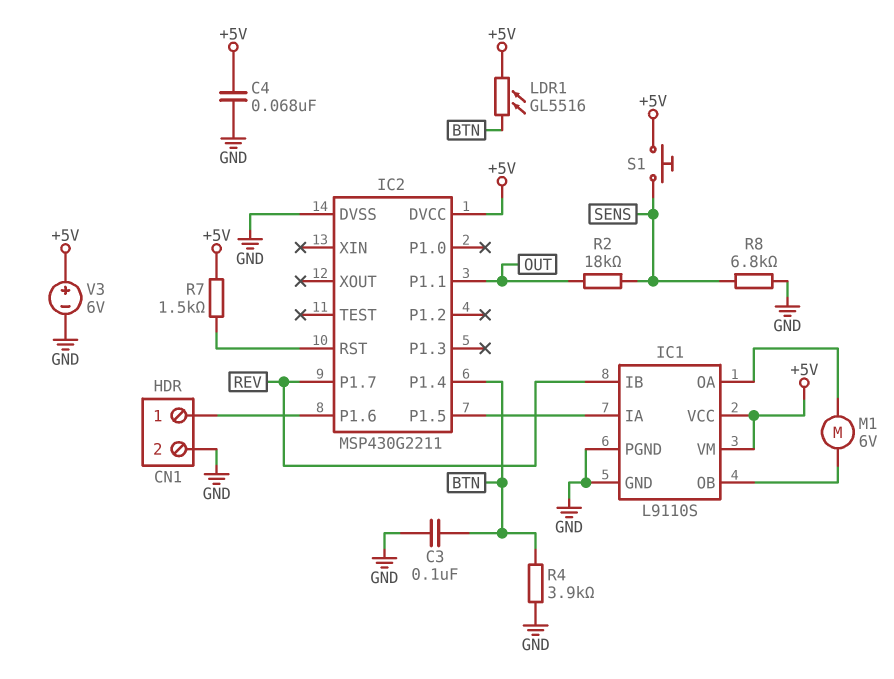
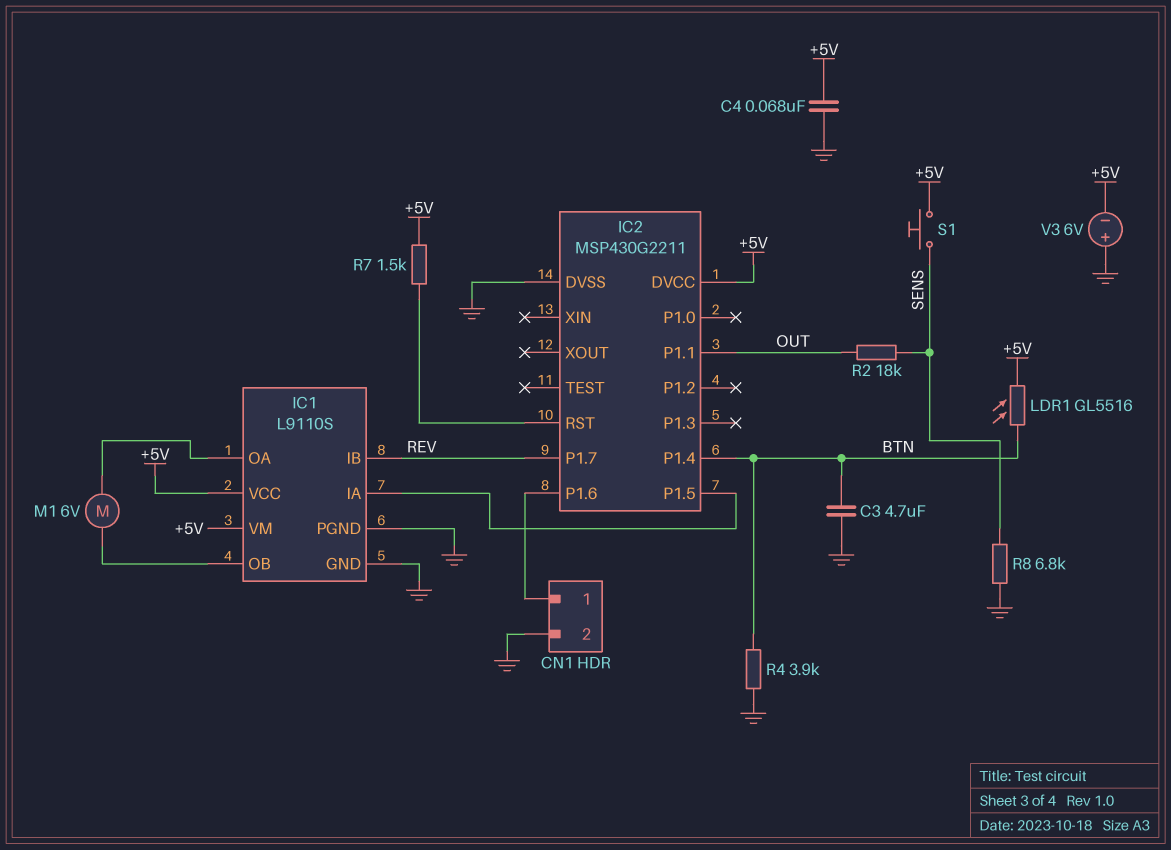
C3: 100nF (BTN, GND) -> 4.7uF (BTN, GND)
V3: 6V (plus +5V, minus GND) -> 6V (plus GND, minus +5V)

